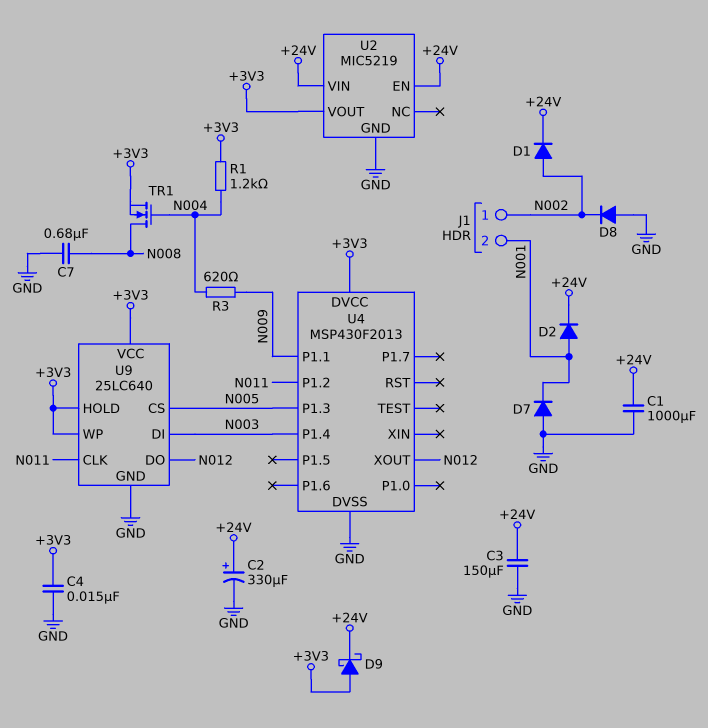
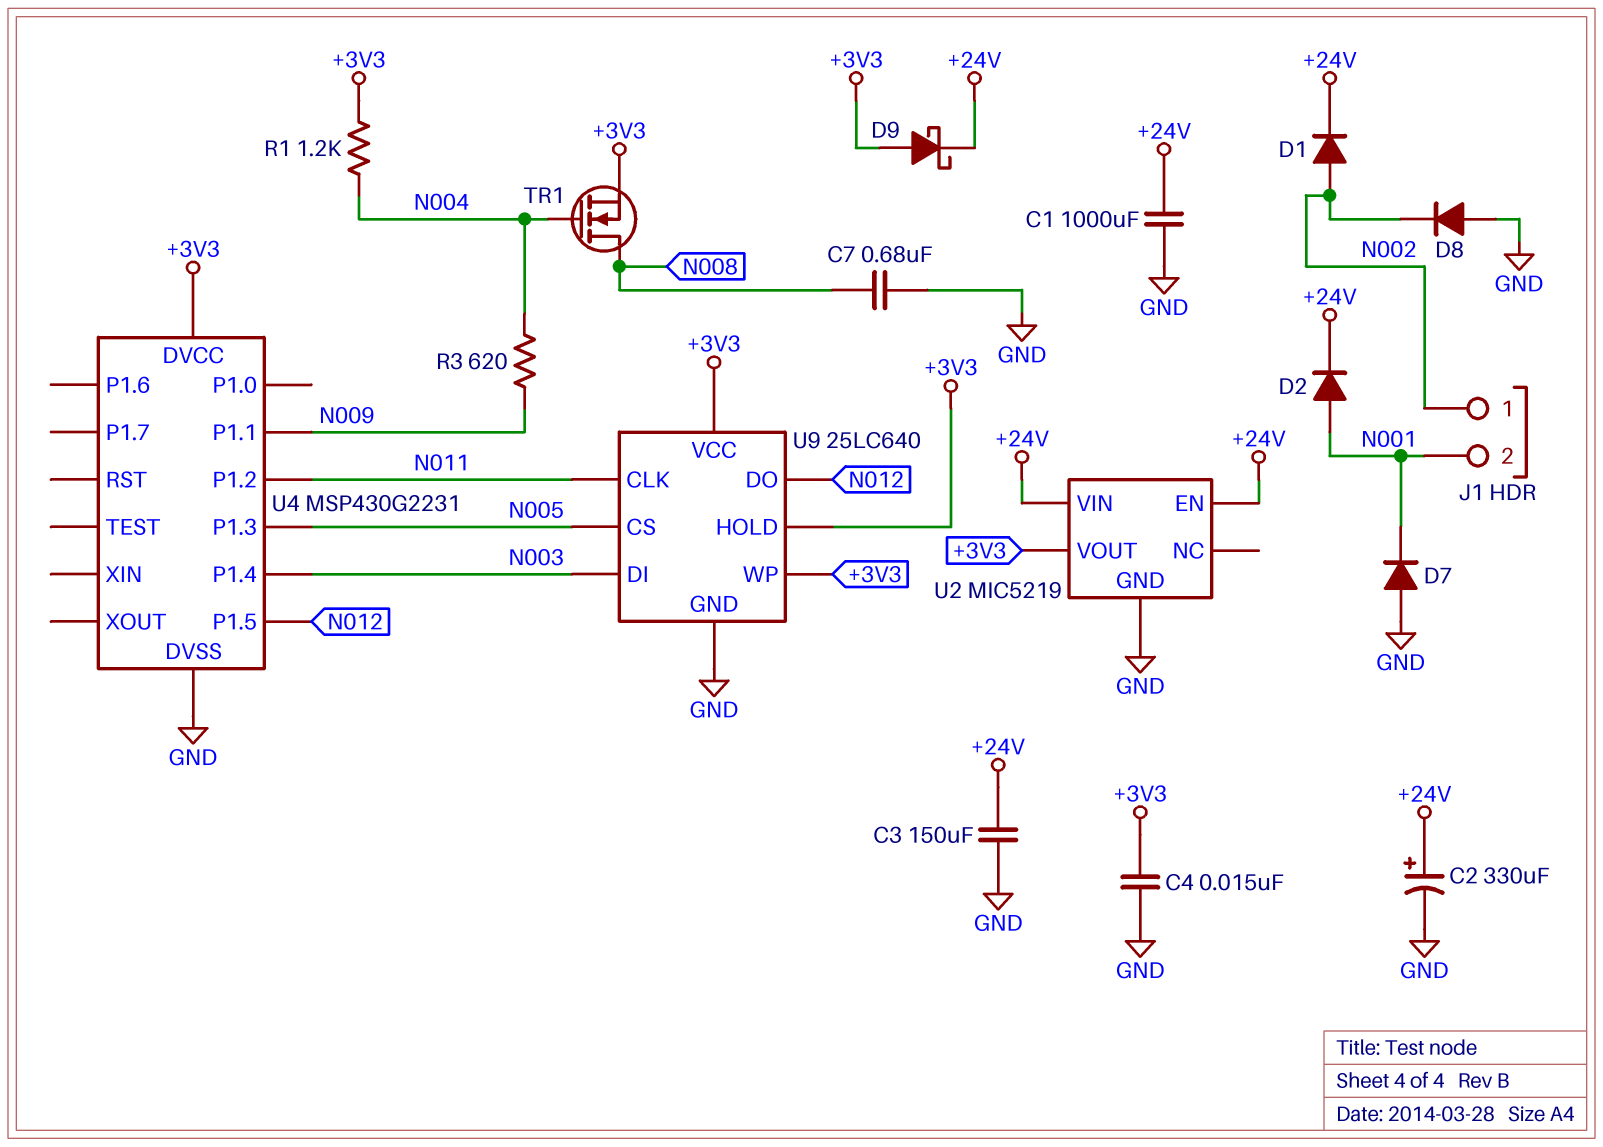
U4: MSP430F2013 -> MSP430G2231
U4 pin P1.5: none -> N012
U4 pin XOUT: N012 -> none

